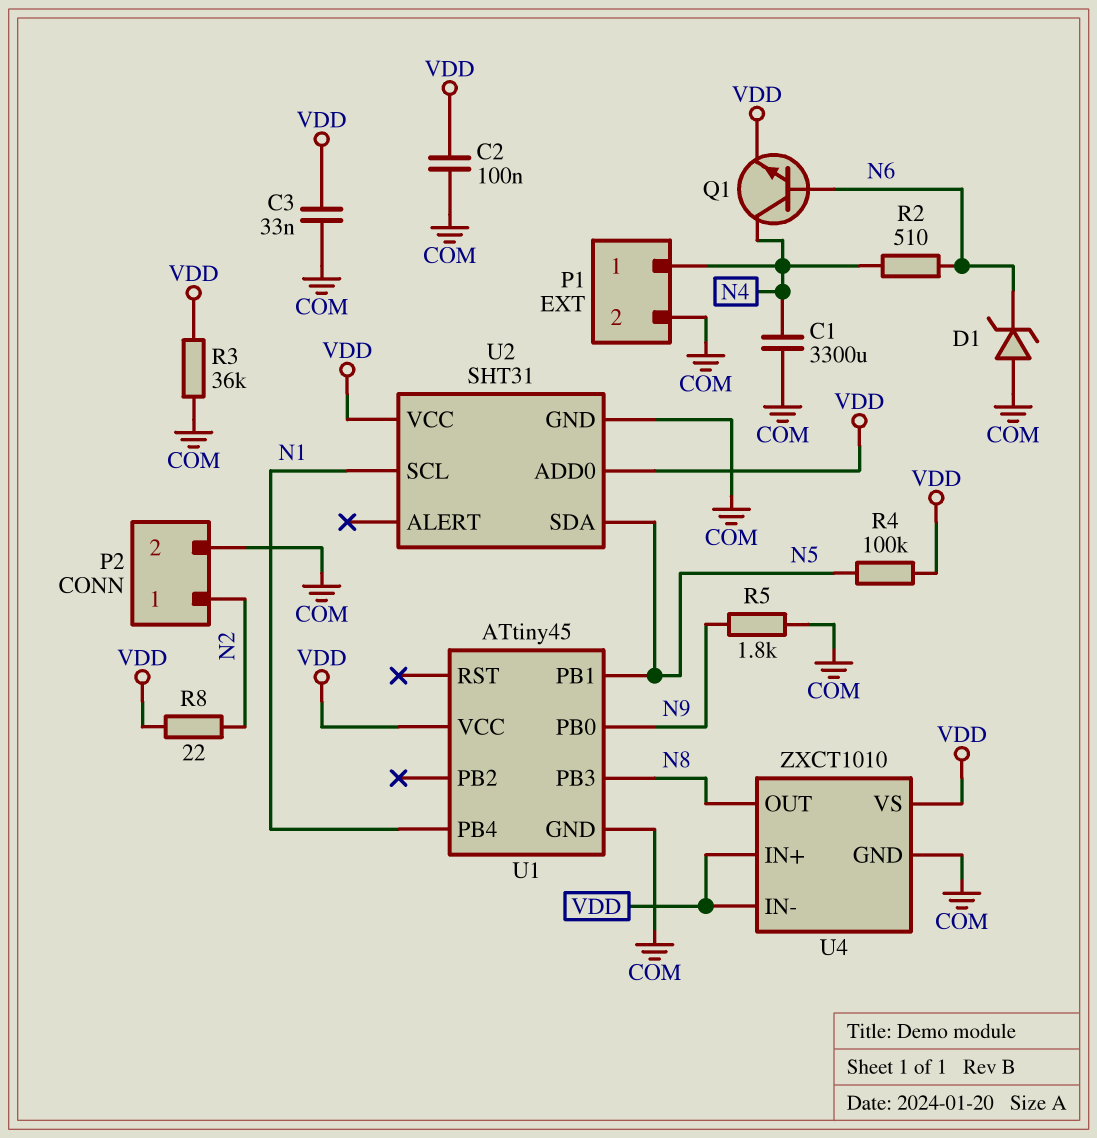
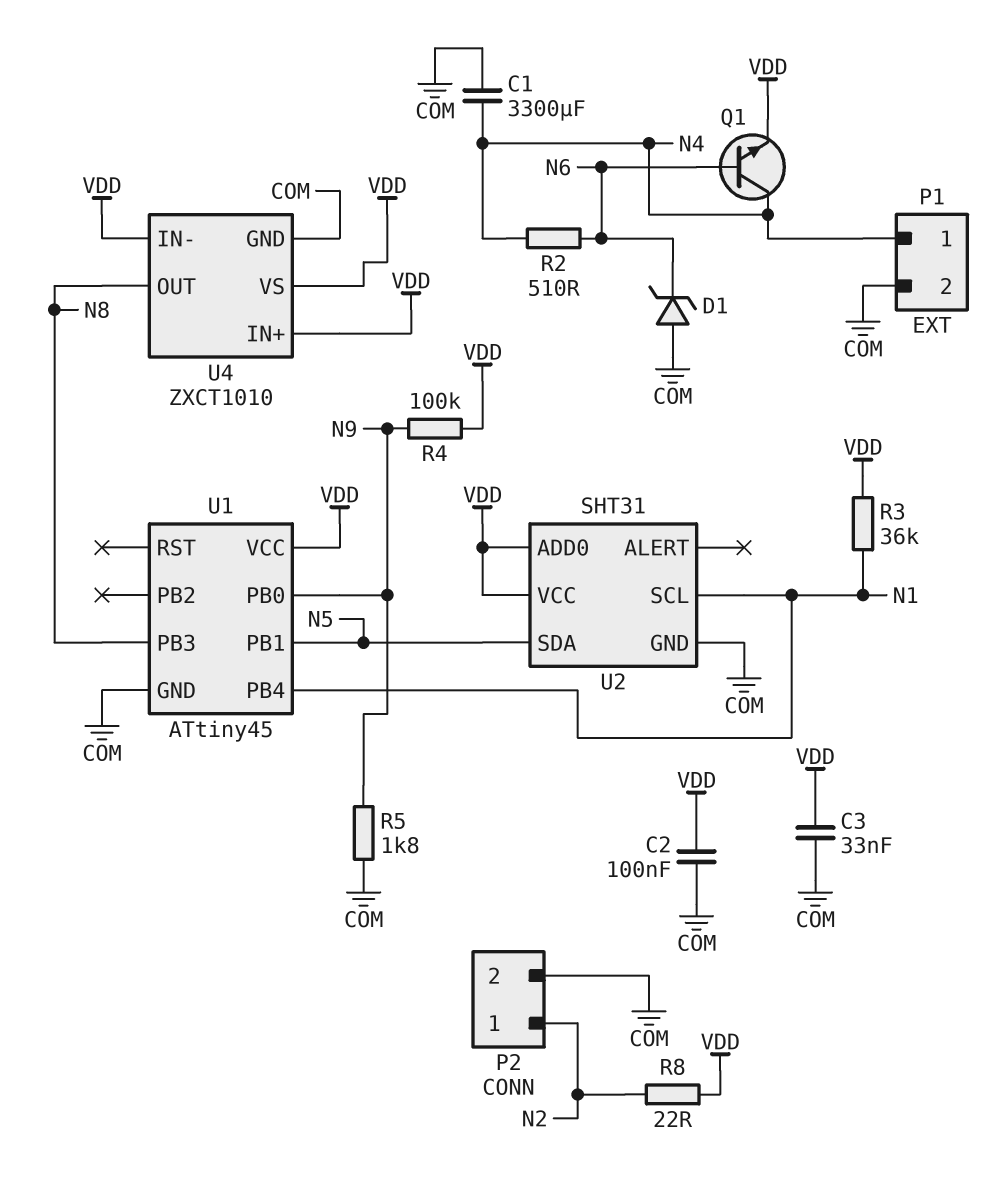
R3: 36k (COM, VDD) -> 36k (N1, VDD)
R4: 100k (N5, VDD) -> 100k (N9, VDD)

